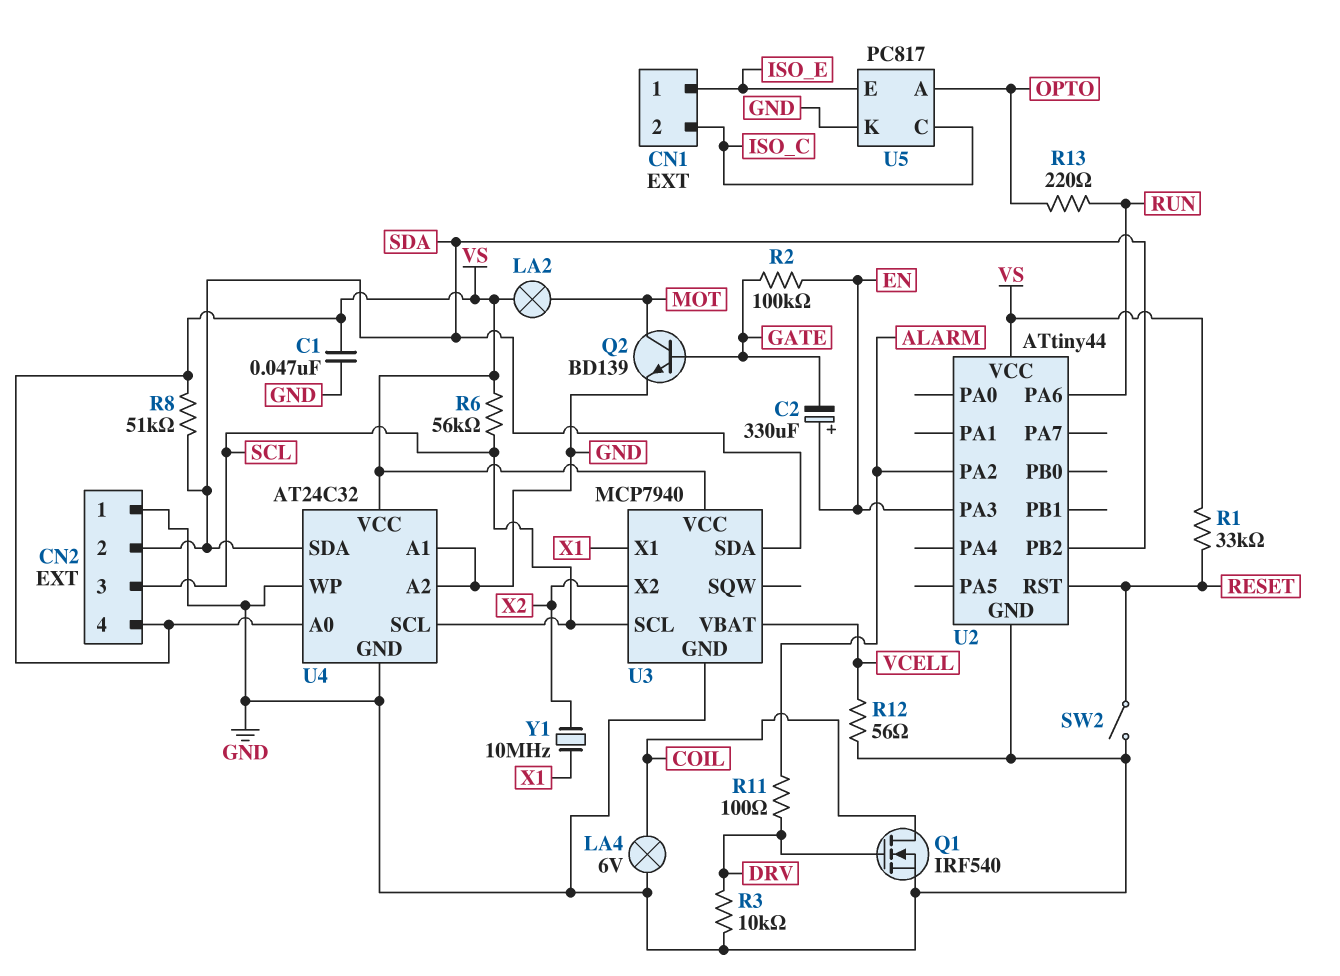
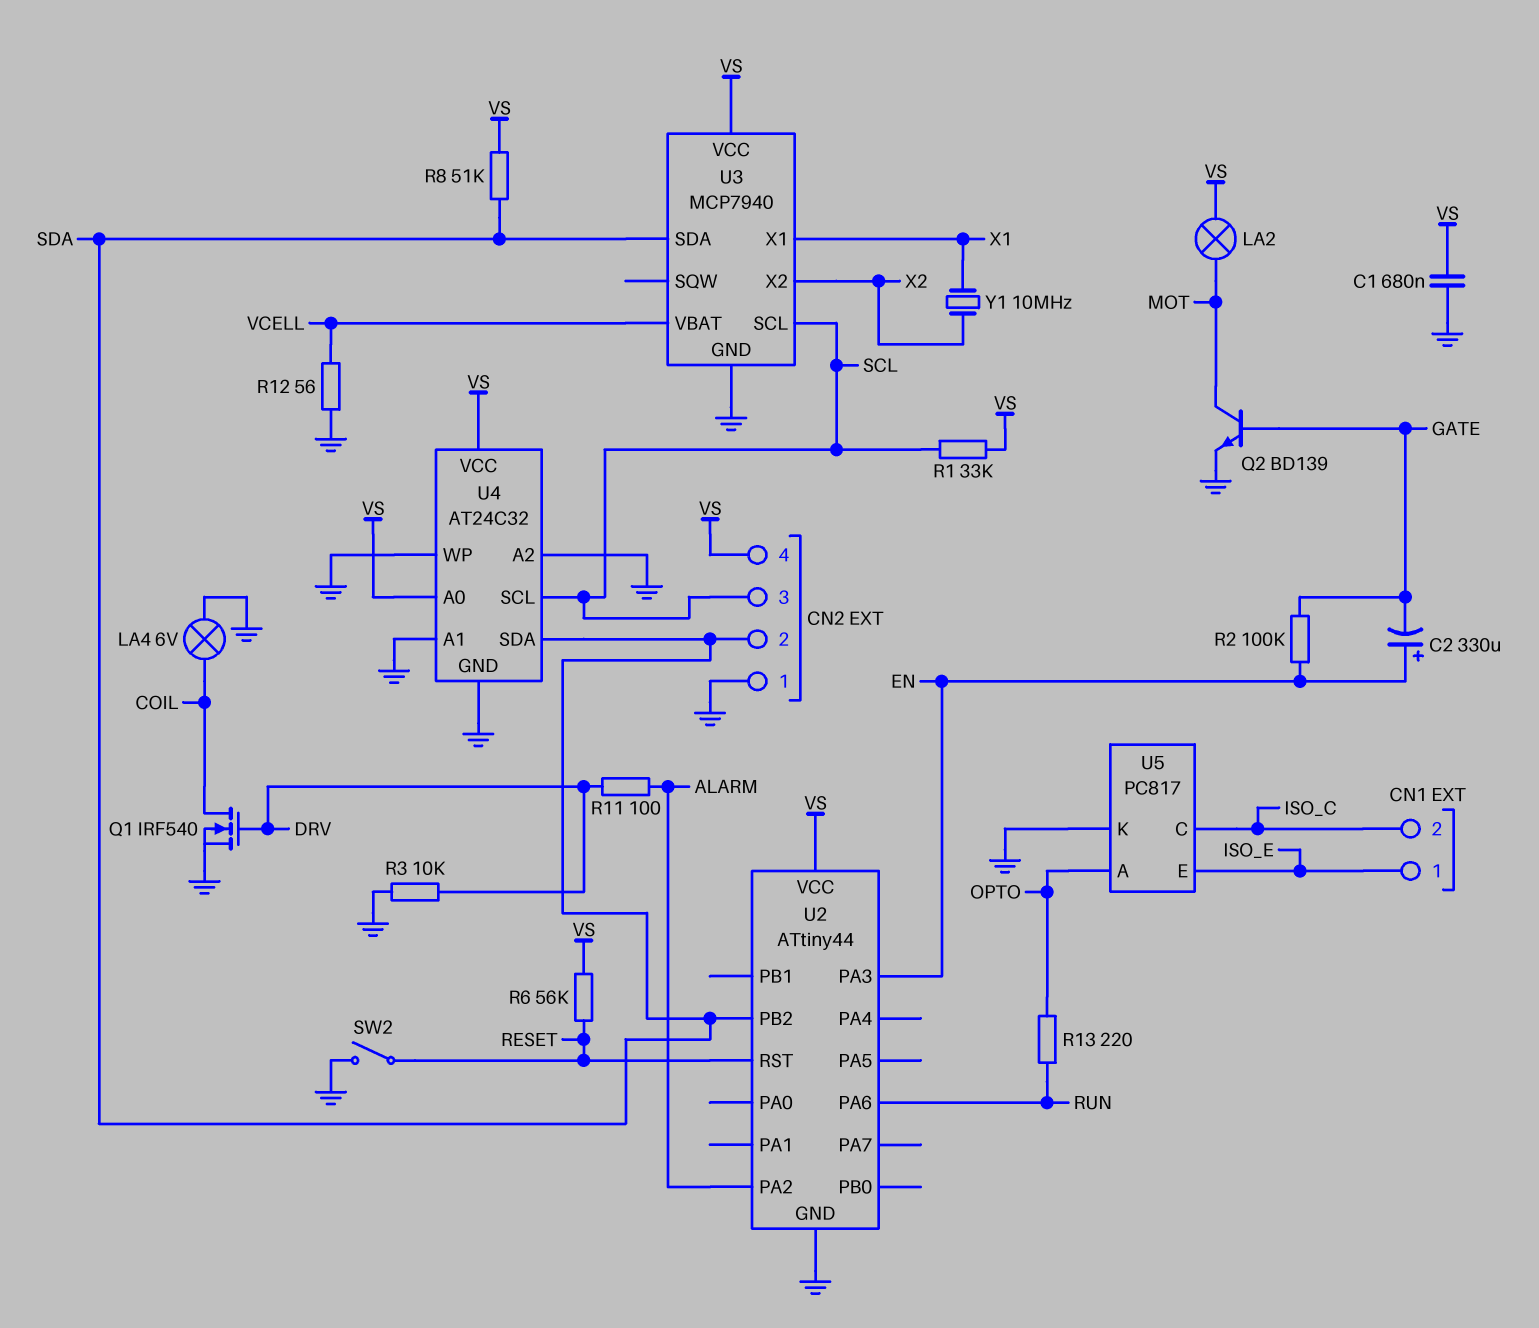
C1: 47nF (GND, VS) -> 680nF (GND, VS)
R1: 33k (RESET, VS) -> 33k (SCL, VS)
R6: 56k (SCL, VS) -> 56k (RESET, VS)

